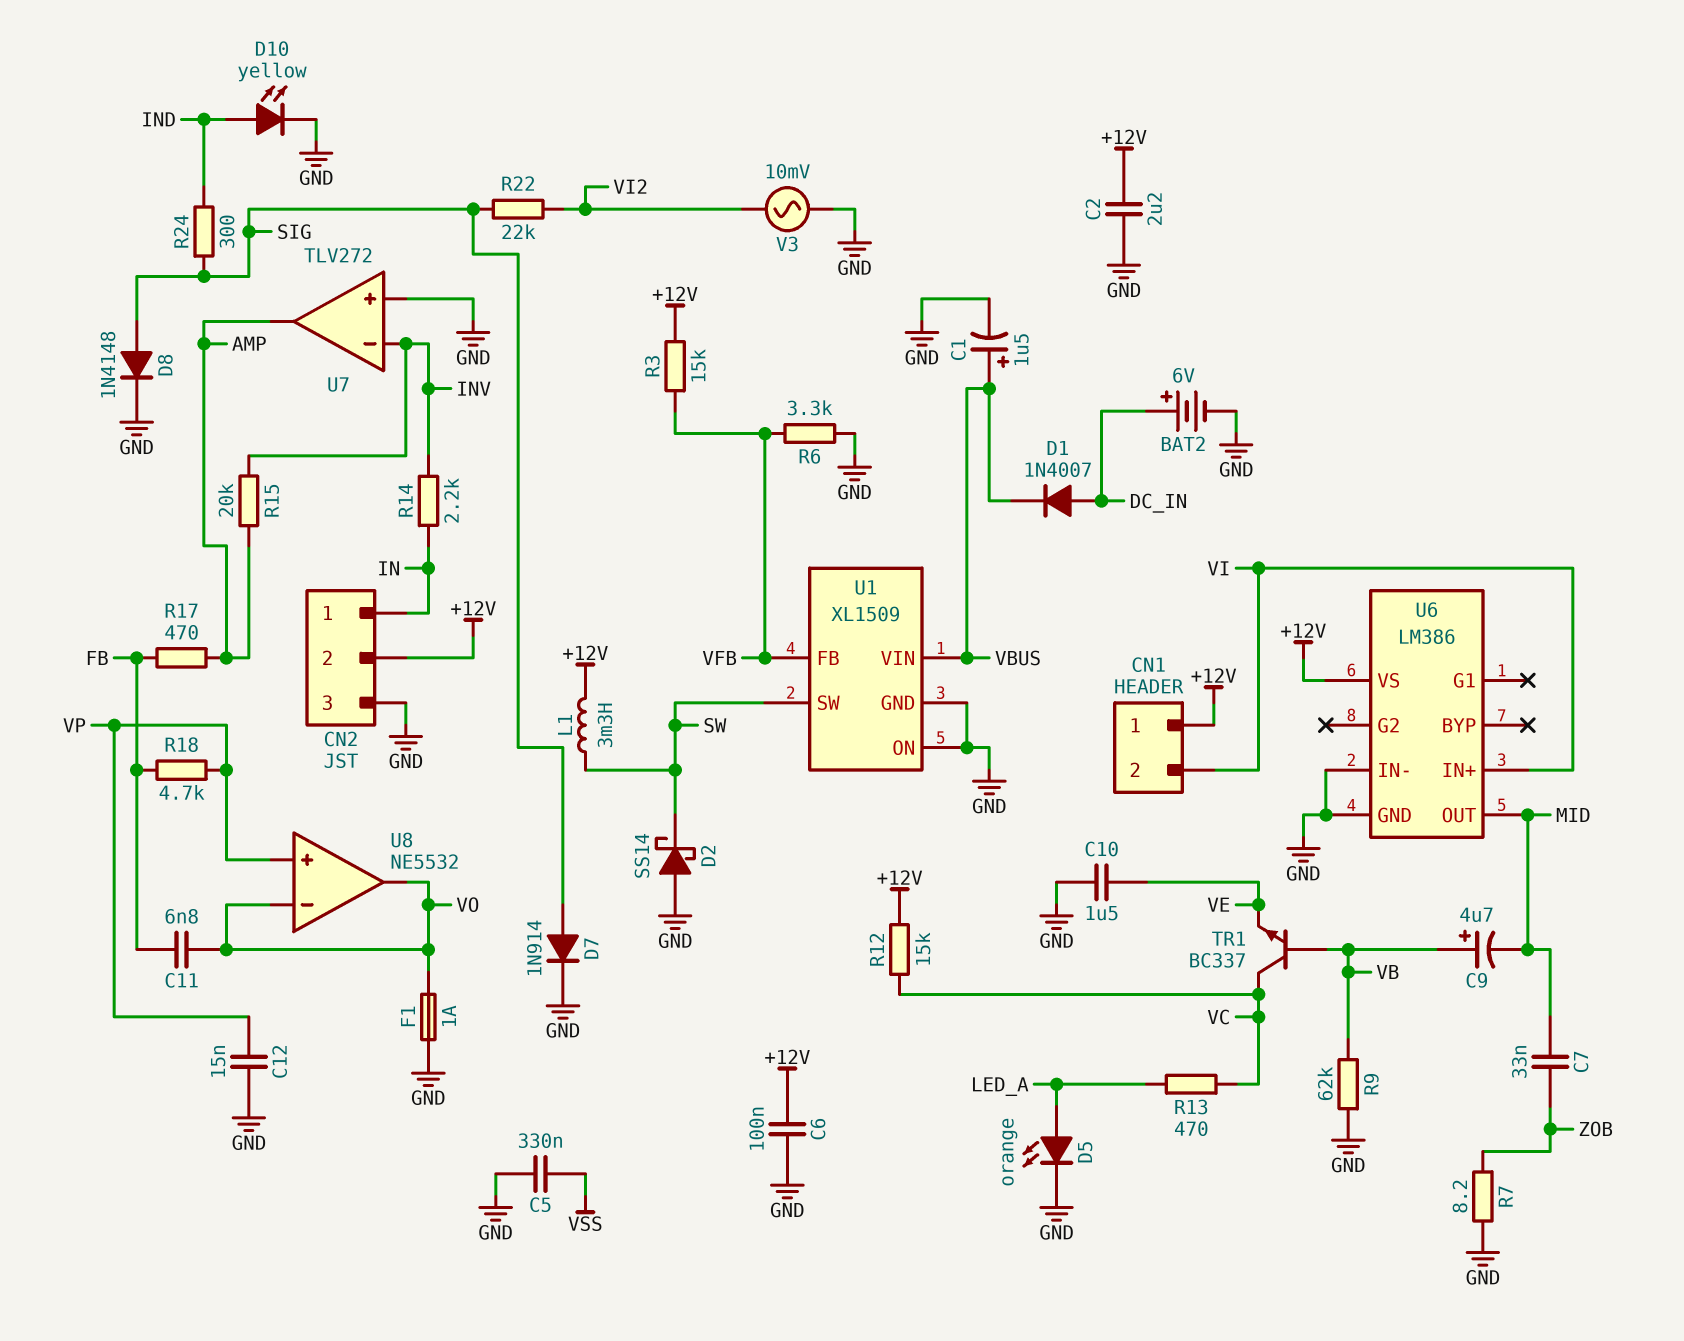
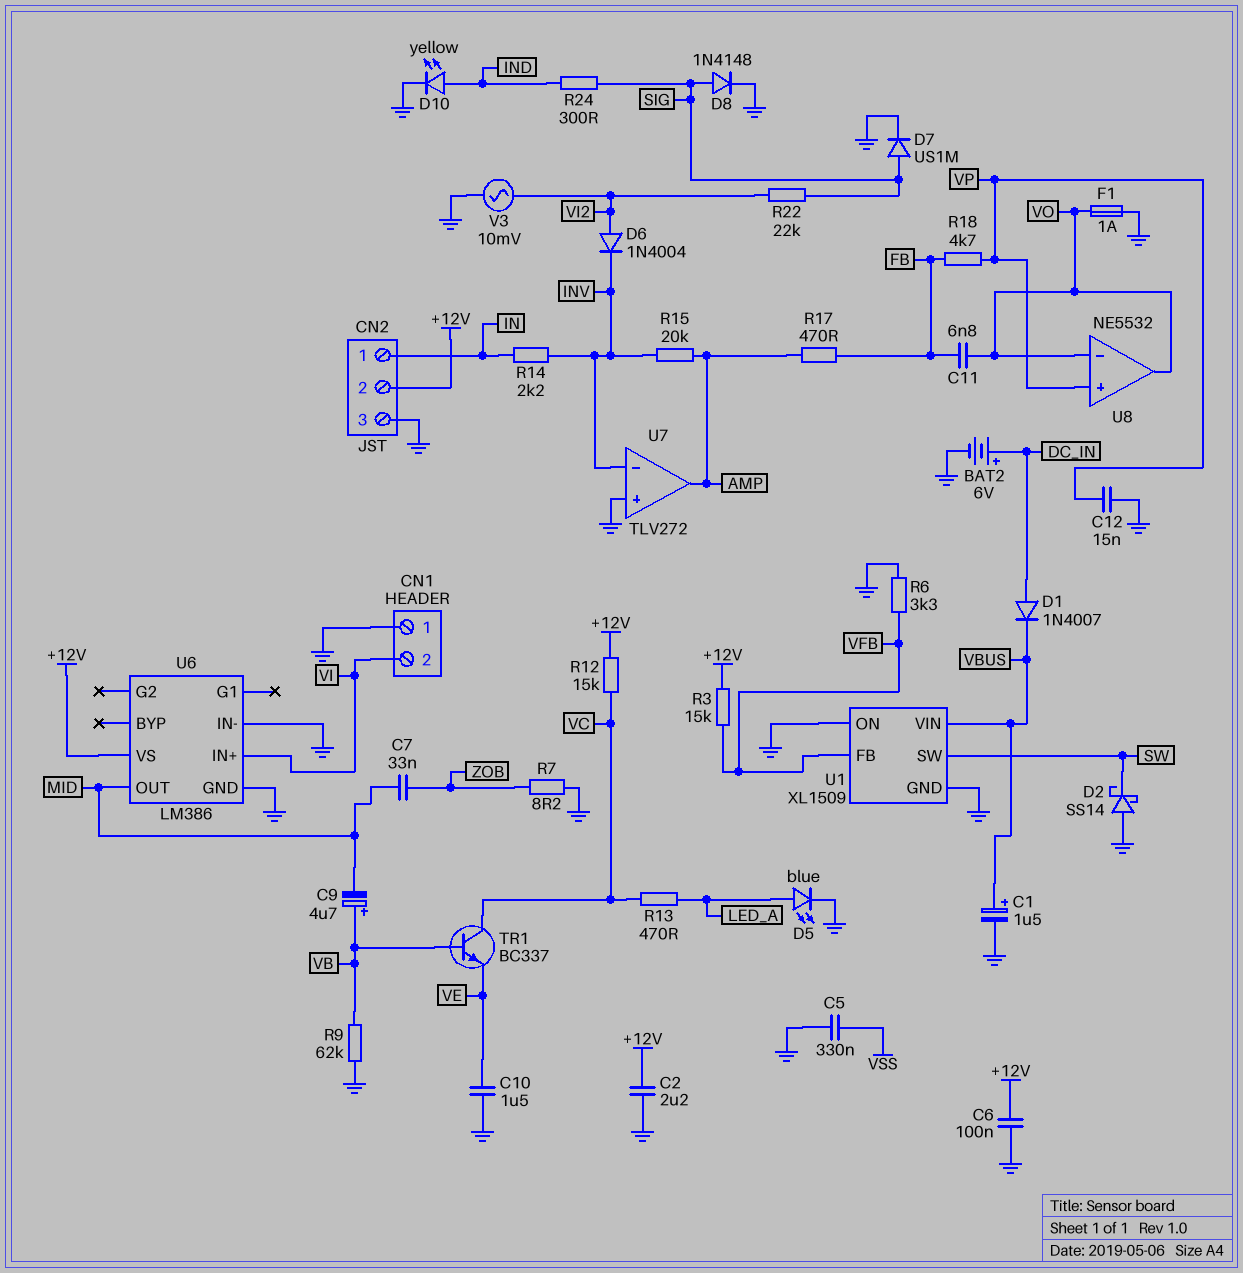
CN1 pin 1: +12V -> GND
D5: LED orange (A LED_A, K GND) -> LED blue (A LED_A, K GND)
D6: none -> diode 1N4004 (A VI2, K INV)
D7: diode 1N914 (A SIG, K GND) -> diode US1M (A SIG, K GND)
L1: 3.3mH (+12V, SW) -> none

